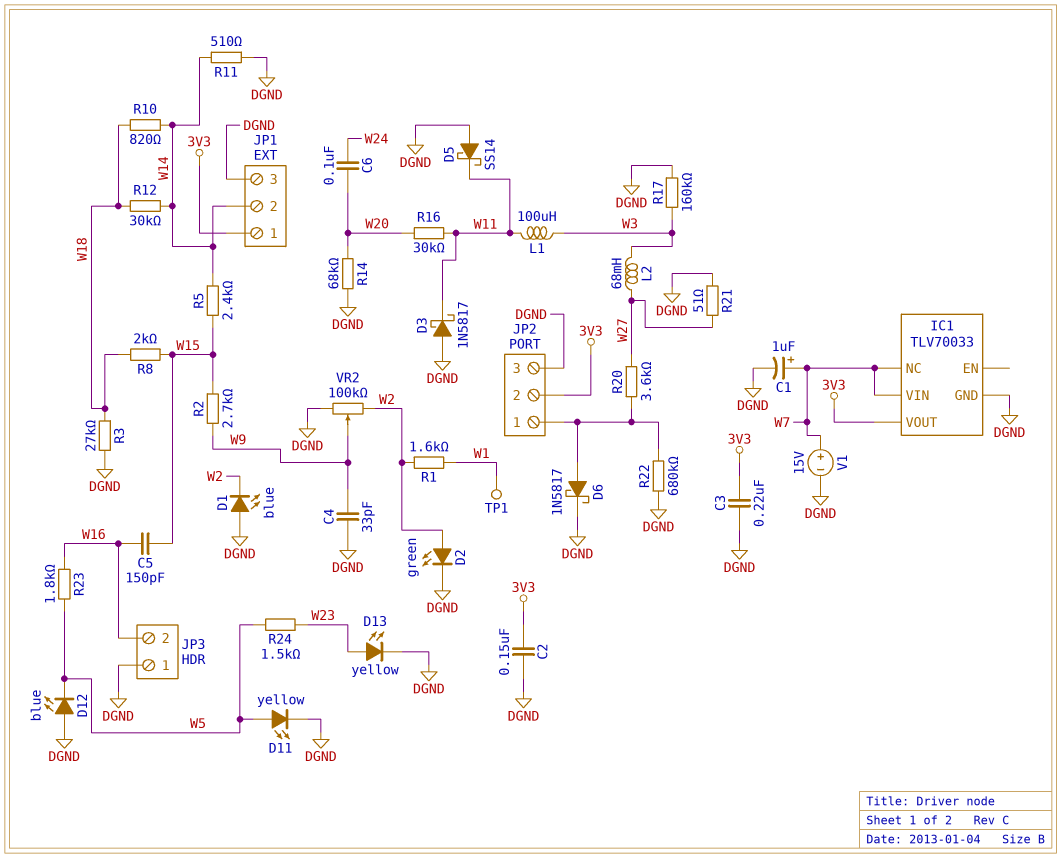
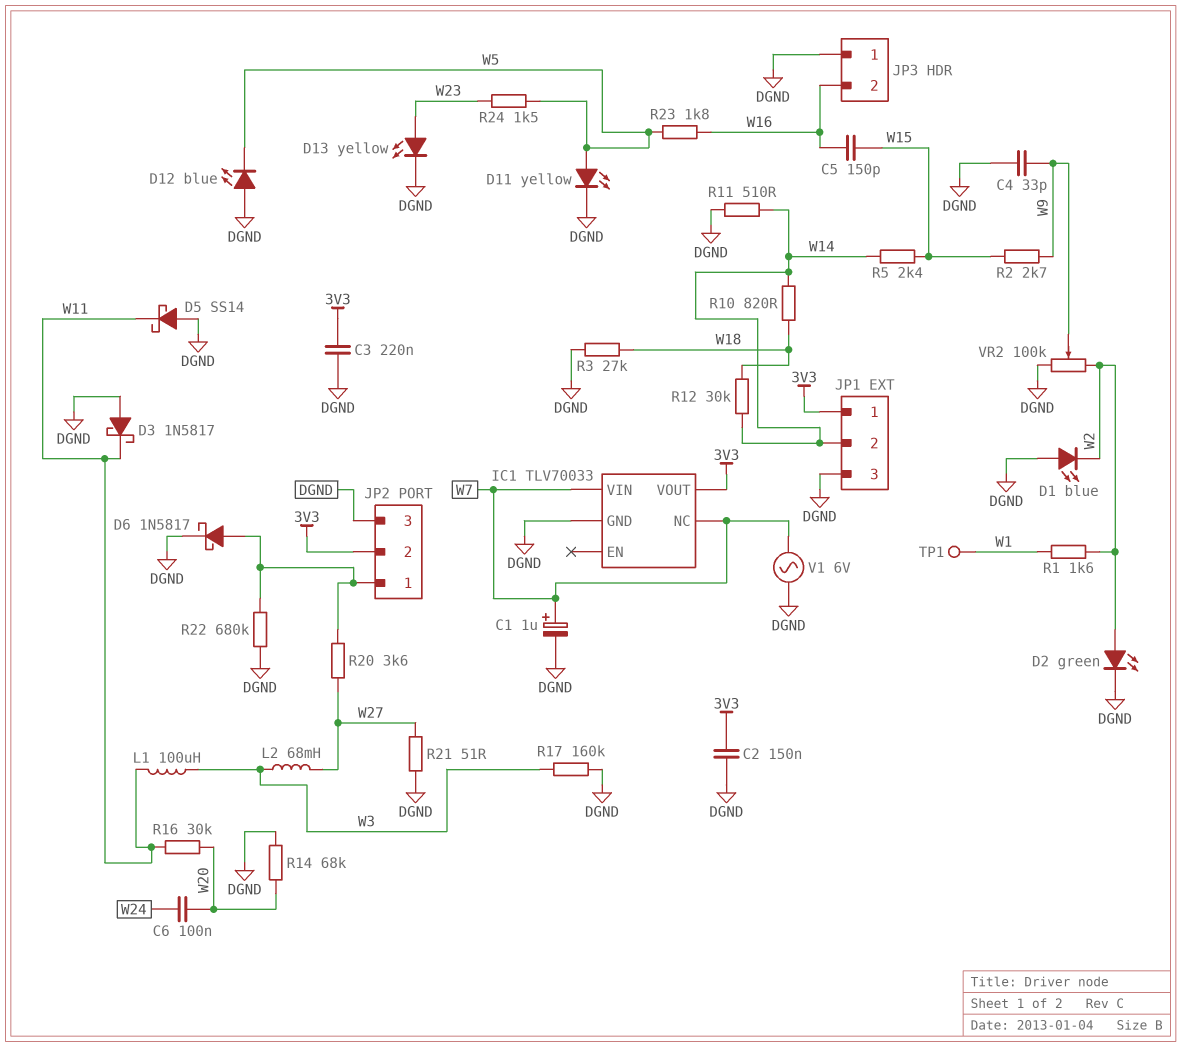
R8: 2k (W15, W18) -> none
V1: 15V (plus W7, minus DGND) -> AC 6V (DGND, W7)

